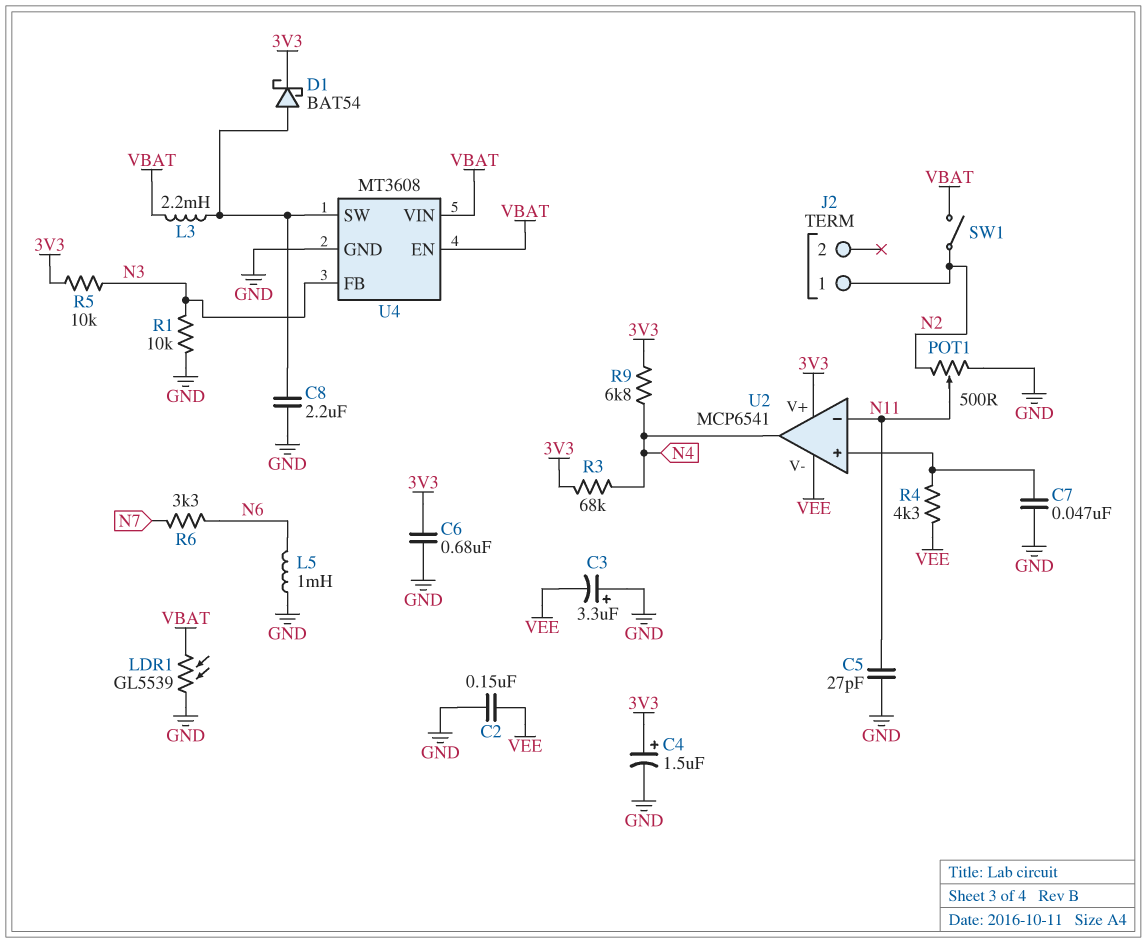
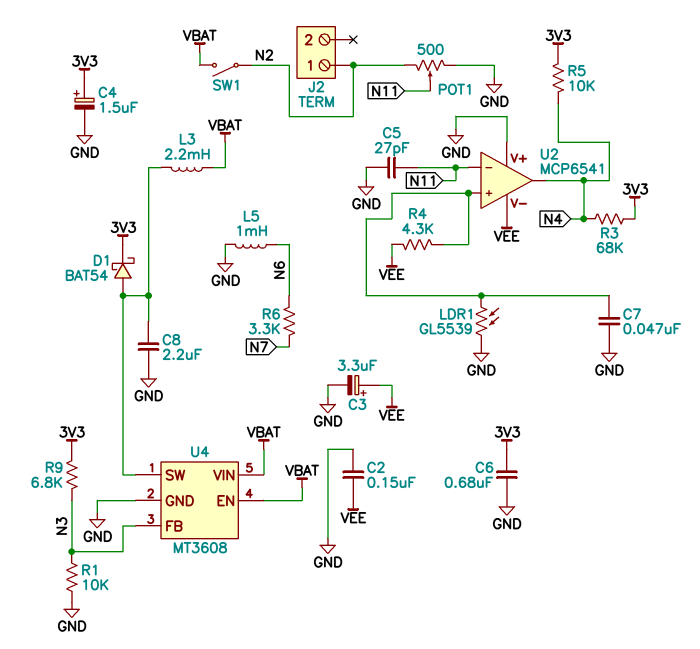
C3: 3.3uF (plus GND, minus VEE) -> 3.3uF (plus VEE, minus GND)
LDR1: GL5539 (GND, VBAT) -> GL5539 (GND, U2/in+)
R5: 10k (3V3, N3) -> 10k (3V3, N4)
R9: 6.8k (3V3, N4) -> 6.8k (3V3, N3)
U2 pin V+: 3V3 -> GND

